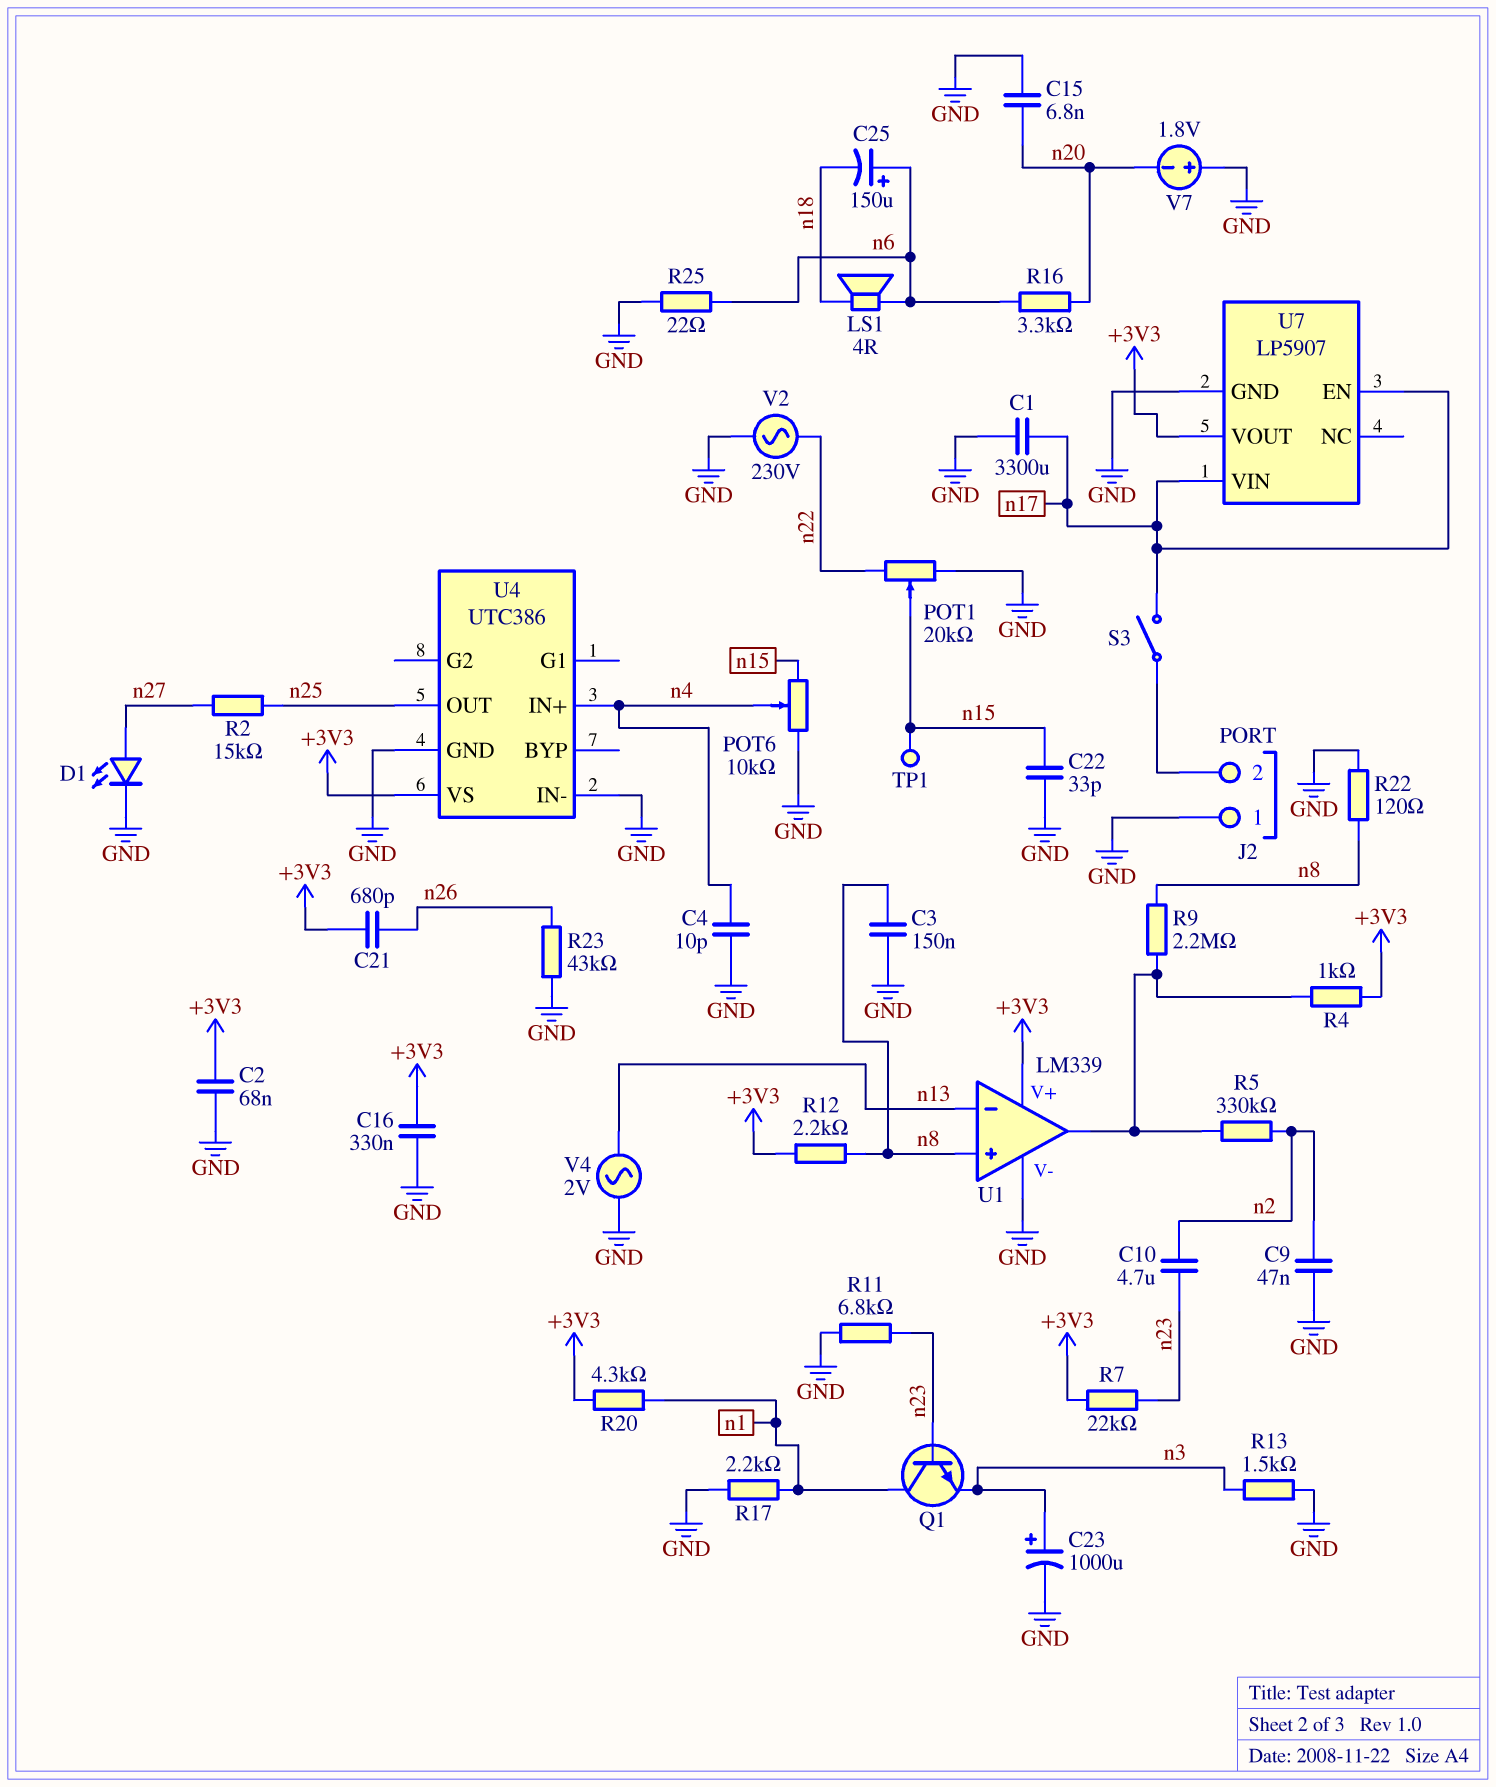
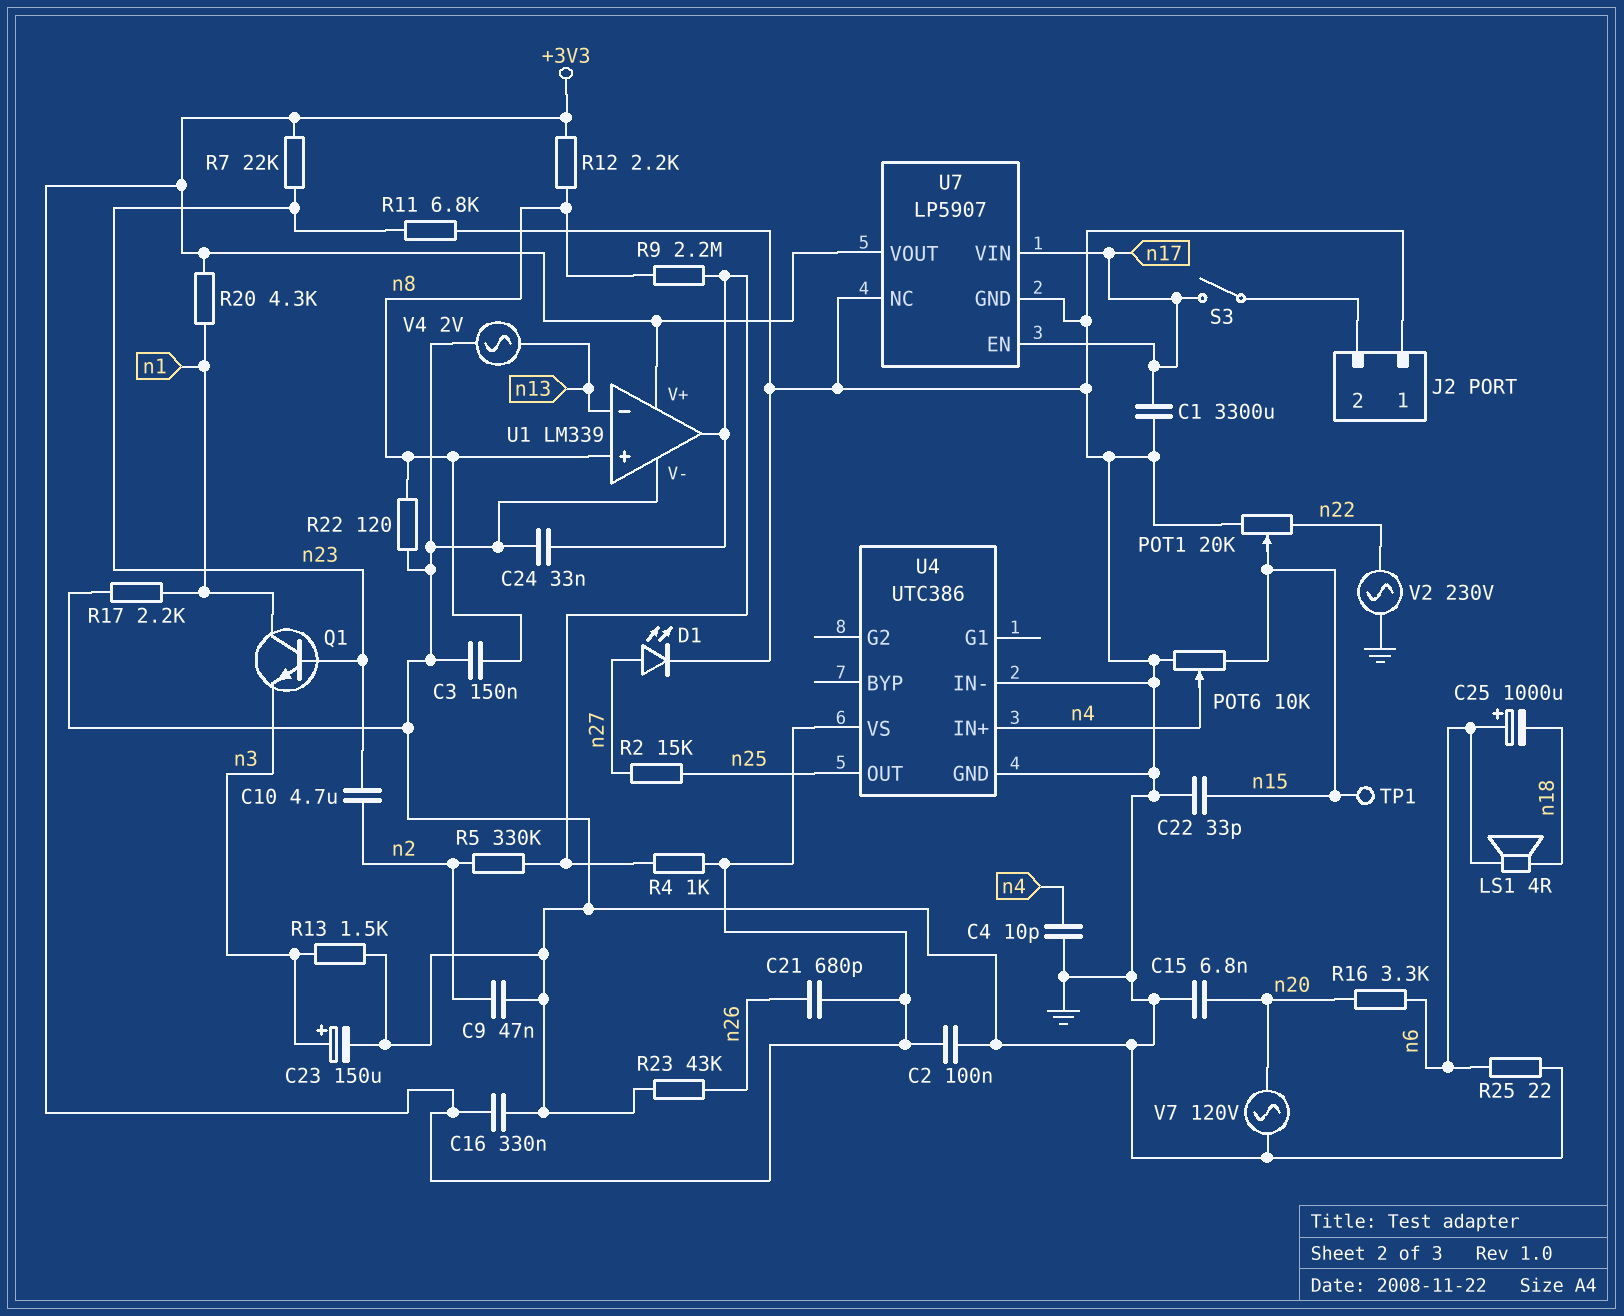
C2: 68nF (+3V3, GND) -> 100nF (+3V3, GND)
C23: 1000uF (plus n3, minus GND) -> 150uF (plus n3, minus GND)
C24: none -> 33nF (GND, U1/out)
C25: 150uF (plus n6, minus n18) -> 1000uF (plus n6, minus n18)
U7 pin NC: none -> GND
V7: 1.8V (plus GND, minus n20) -> AC 120V (GND, n20)

